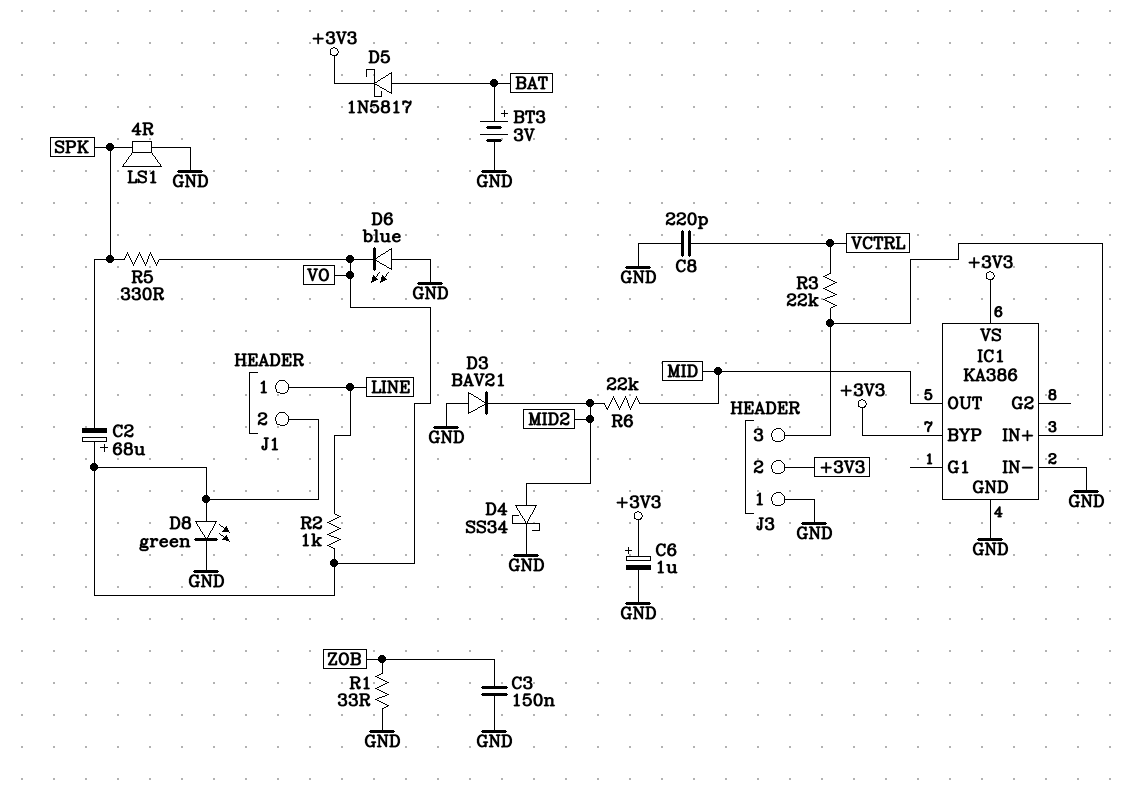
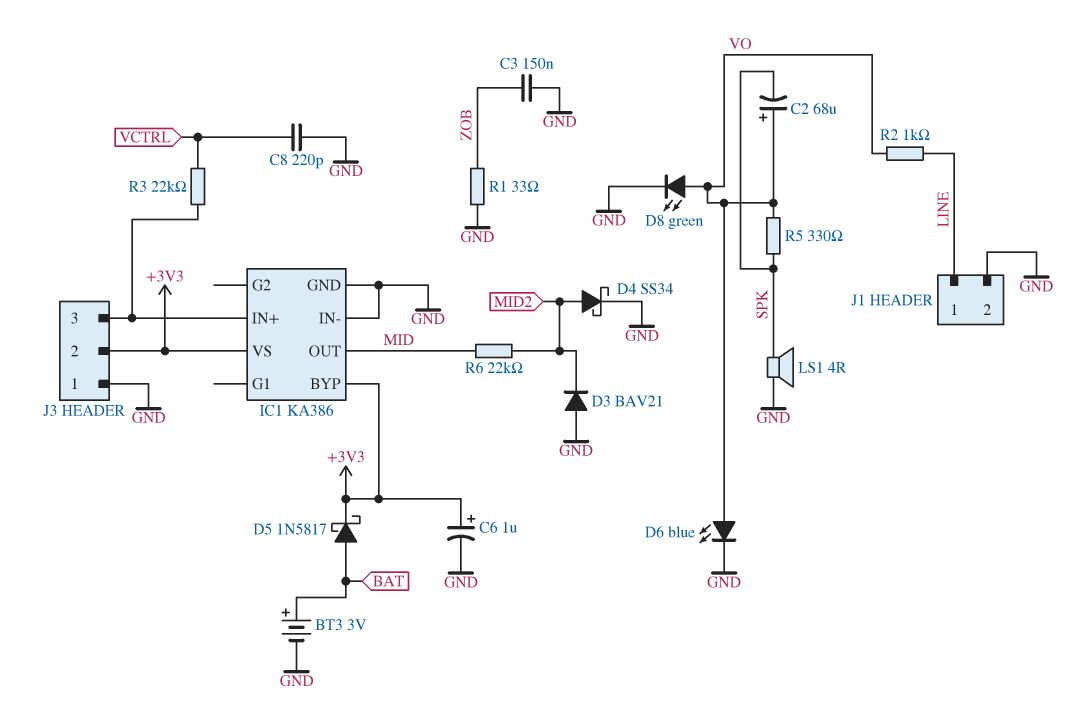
D6: LED blue (A GND, K VO) -> LED blue (A VO, K GND)
J1 pin 2: VO -> GND

